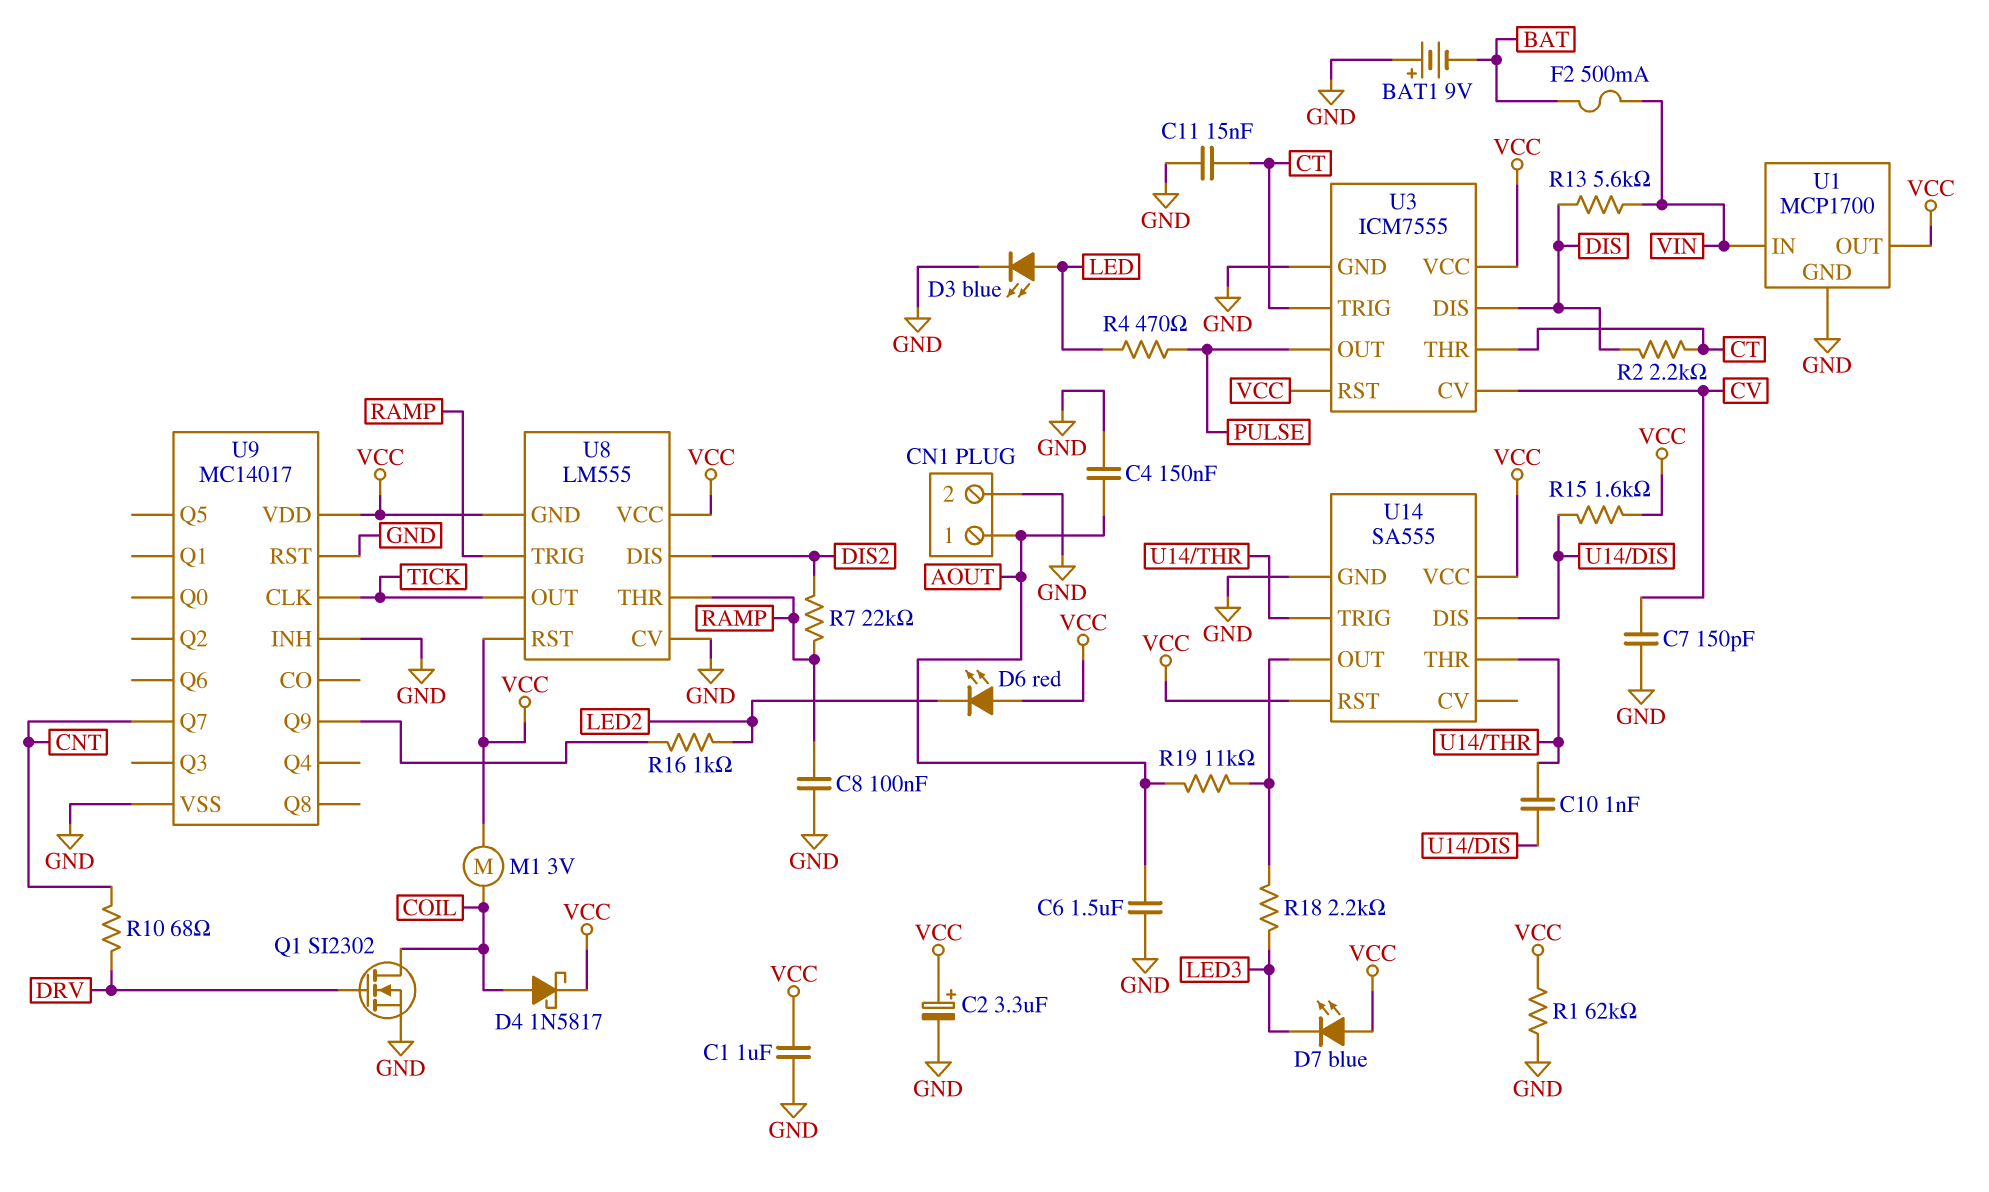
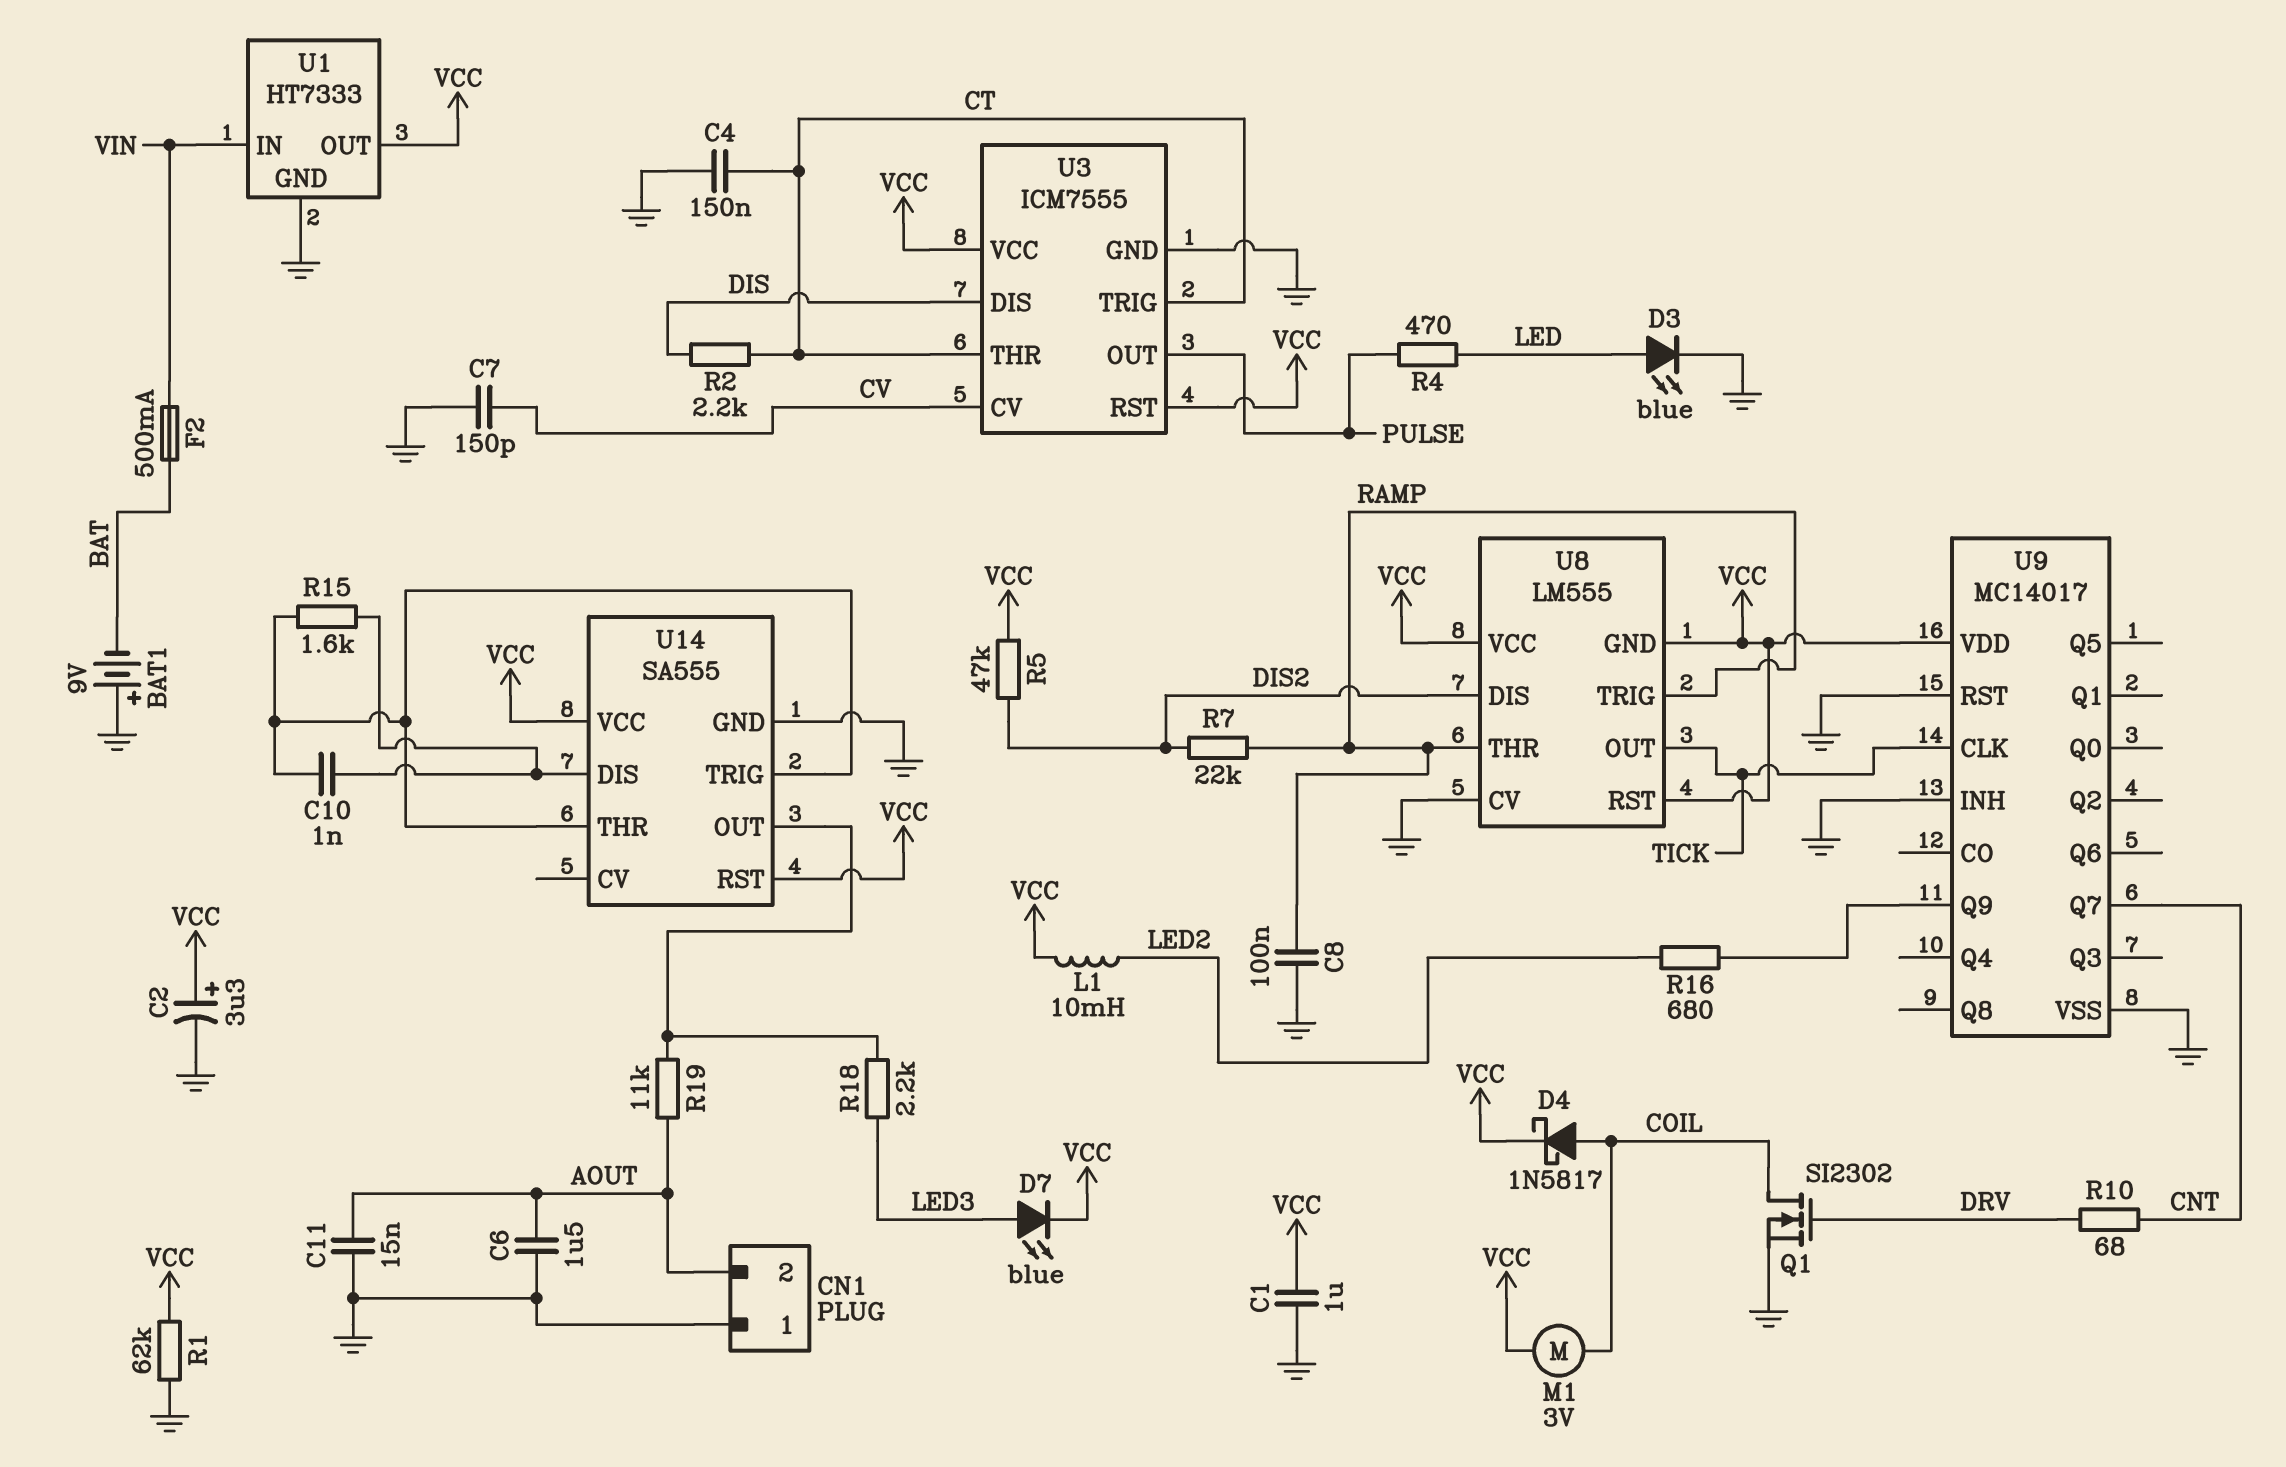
C4: 150nF (AOUT, GND) -> 150nF (CT, GND)
C11: 15nF (CT, GND) -> 15nF (AOUT, GND)
CN1 pin 1: AOUT -> GND
CN1 pin 2: GND -> AOUT
D6: LED red (A VCC, K LED2) -> none
D7: LED blue (A VCC, K LED3) -> LED blue (A LED3, K VCC)
L1: none -> 10mH (LED2, VCC)
R5: none -> 47k (DIS2, VCC)
R13: 5.6k (DIS, VIN) -> none
R15: 1.6k (U14/DIS, VCC) -> 1.6k (U14/DIS, U14/THR)
R16: 1k (LED2, U9/Q9) -> 680 (LED2, U9/Q9)
U1: MCP1700 -> HT7333

